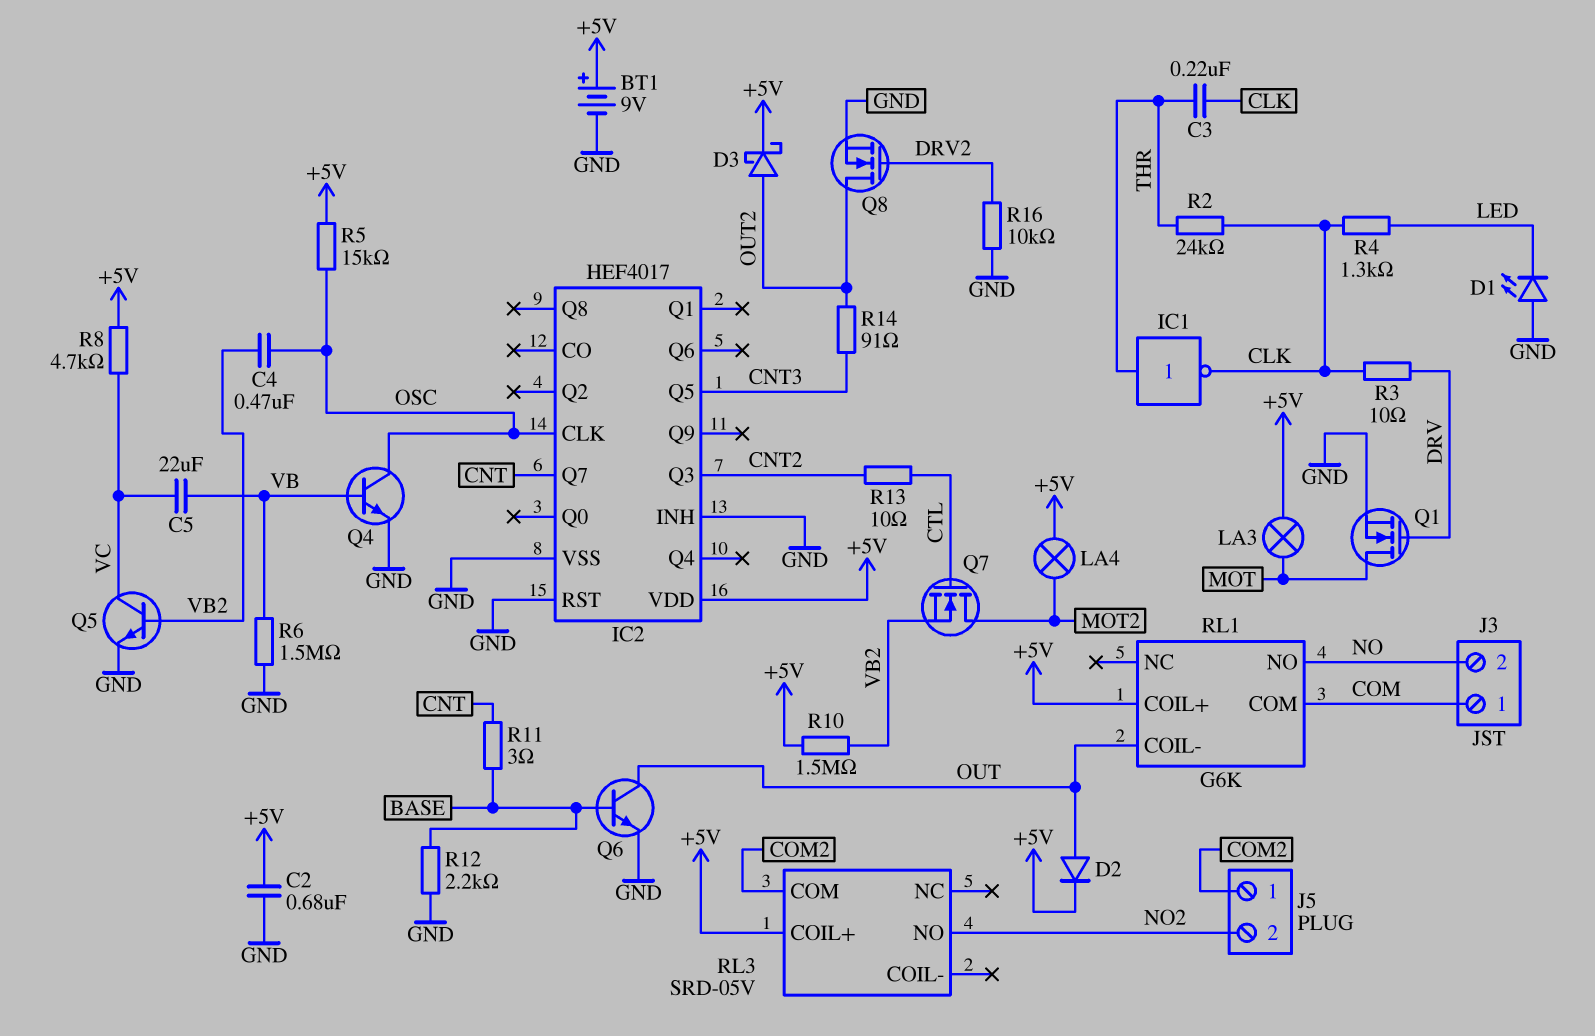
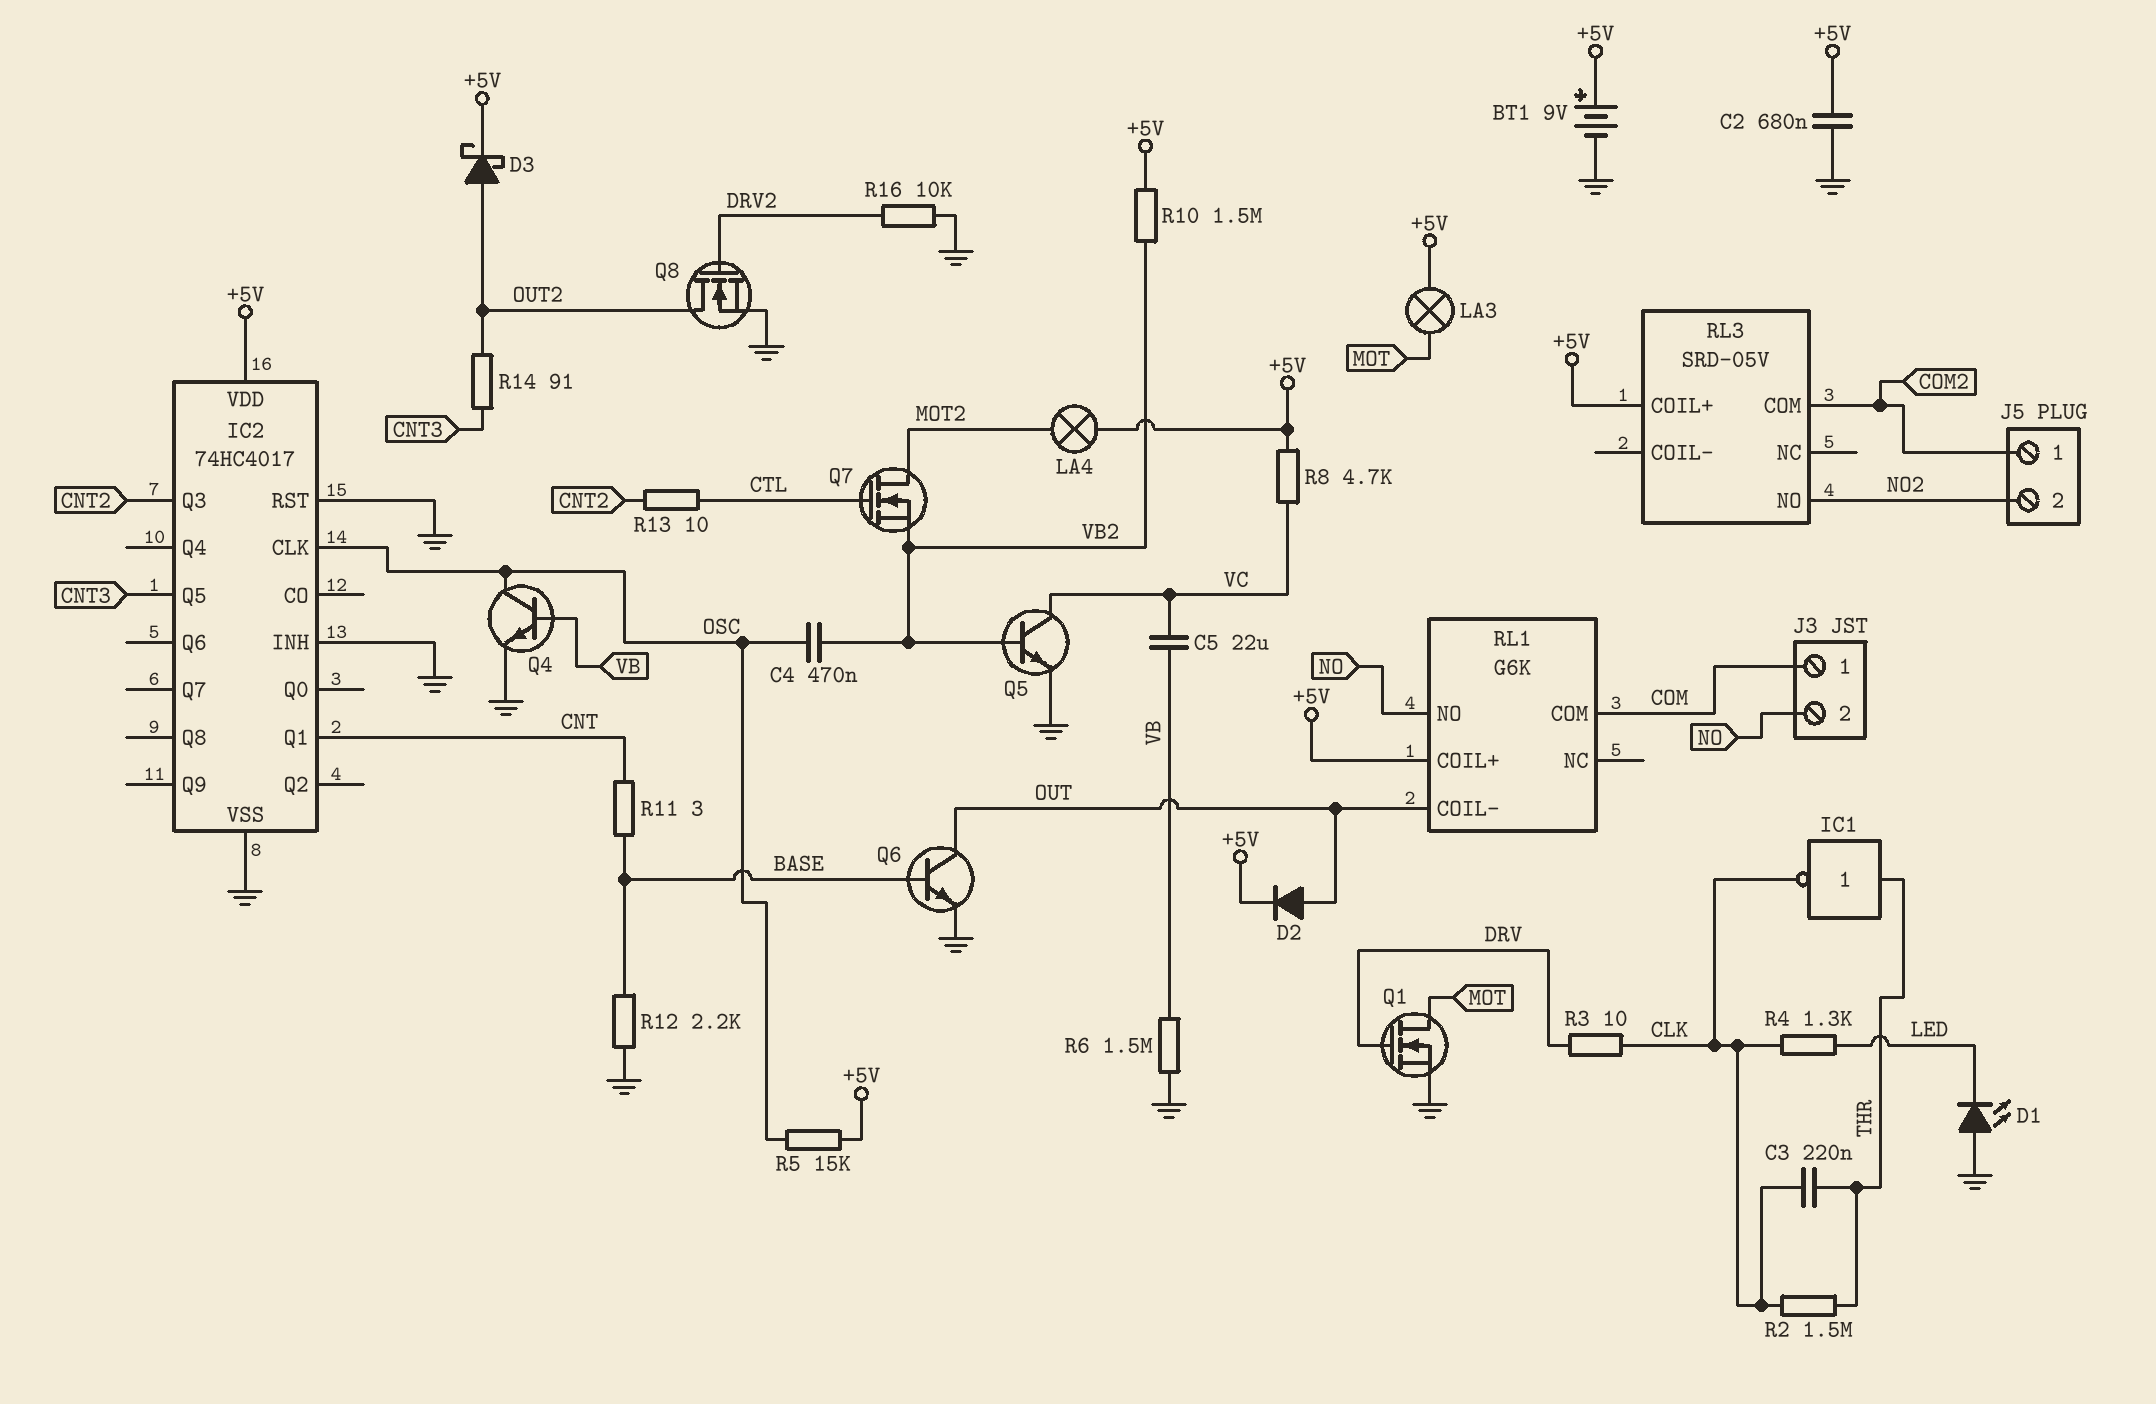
IC2: HEF4017 -> 74HC4017
IC2 pin Q1: none -> CNT
IC2 pin Q7: CNT -> none
R2: 24k (CLK, THR) -> 1.5M (CLK, THR)

